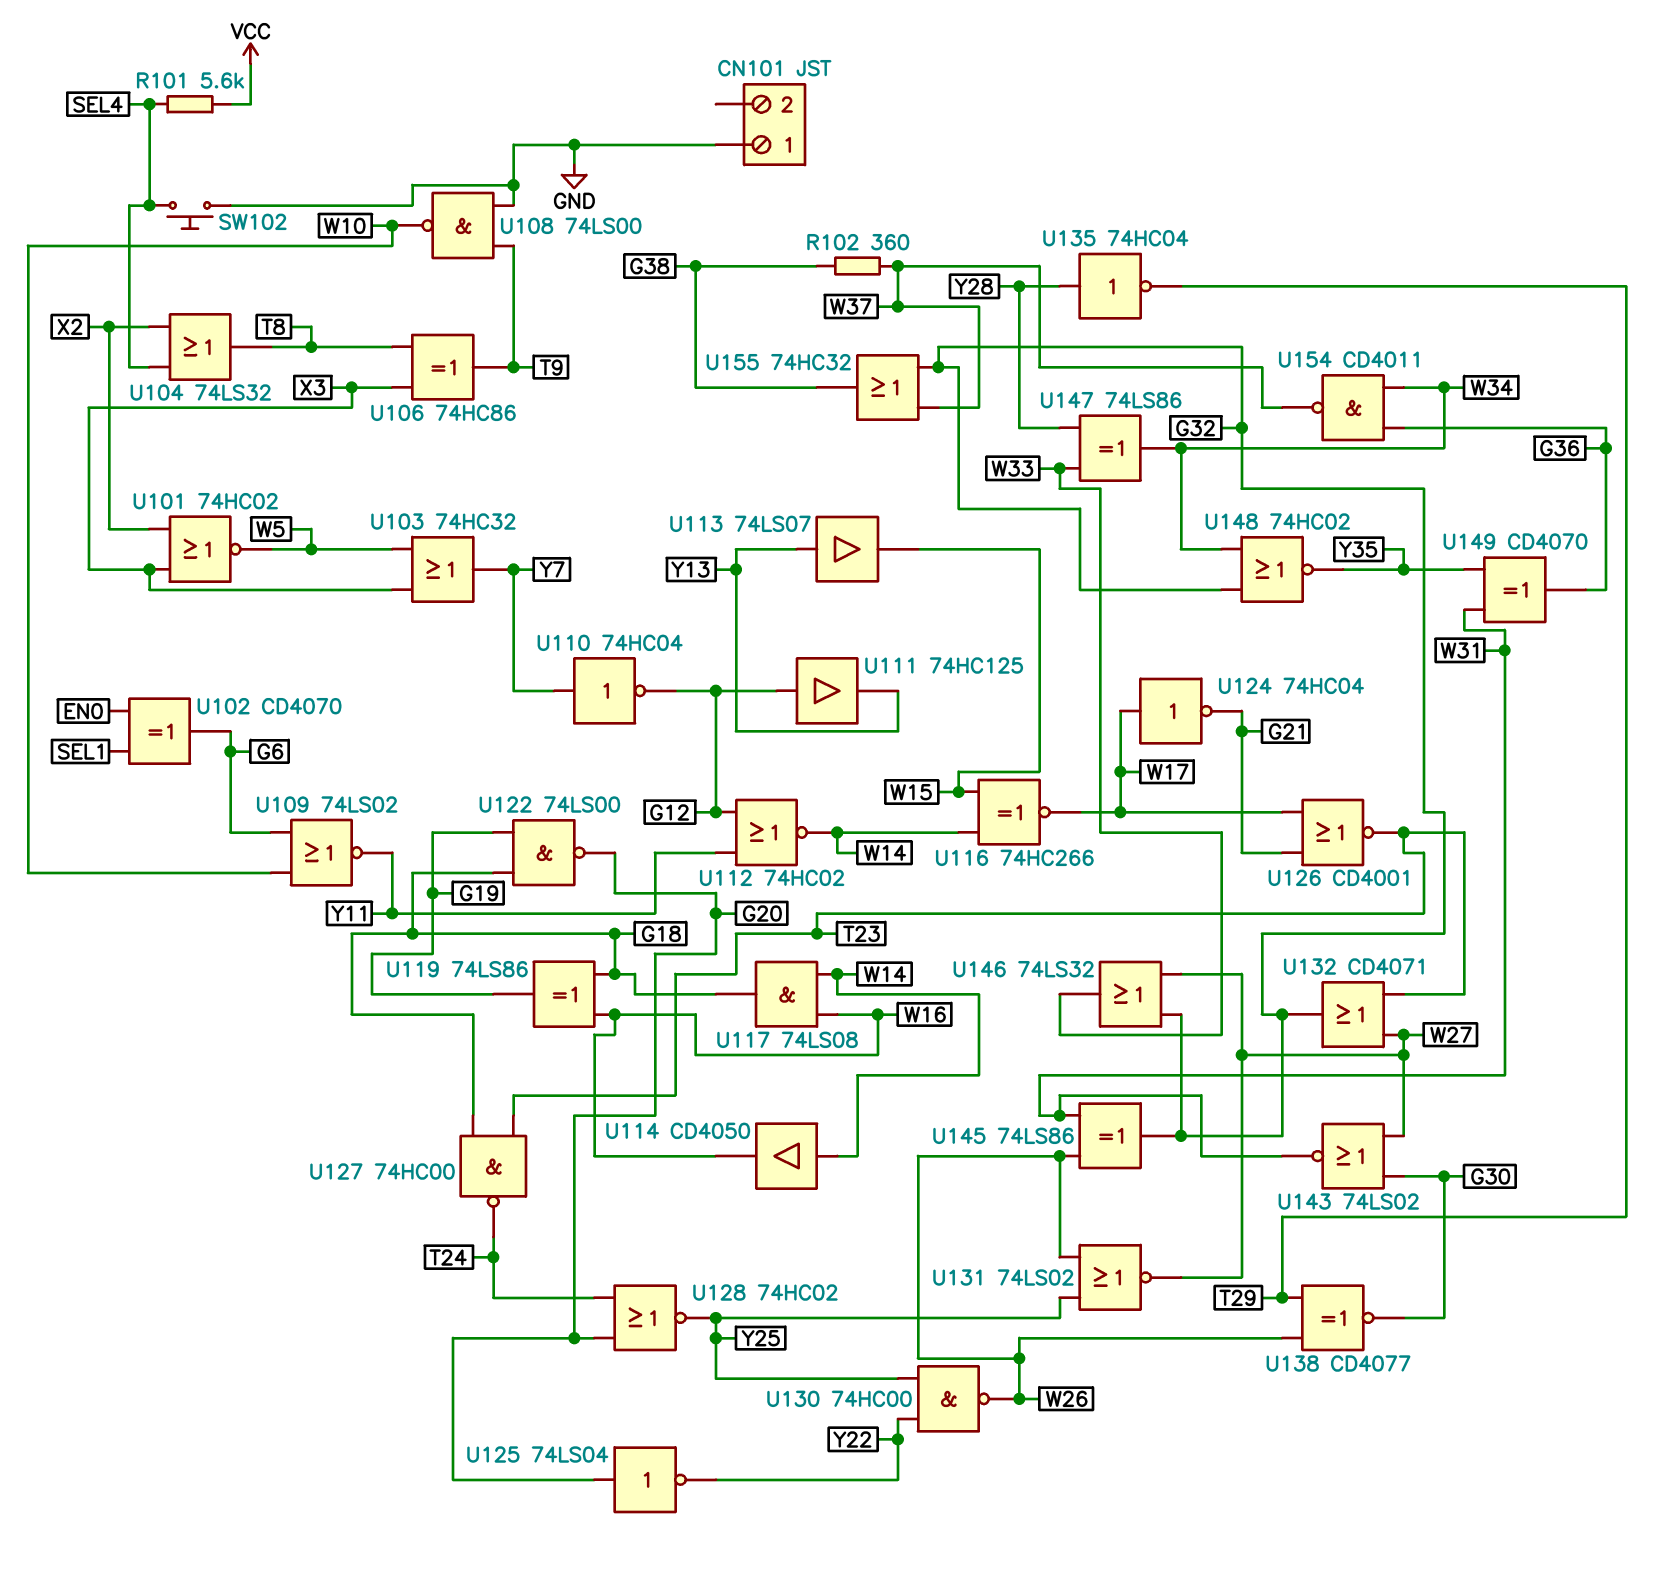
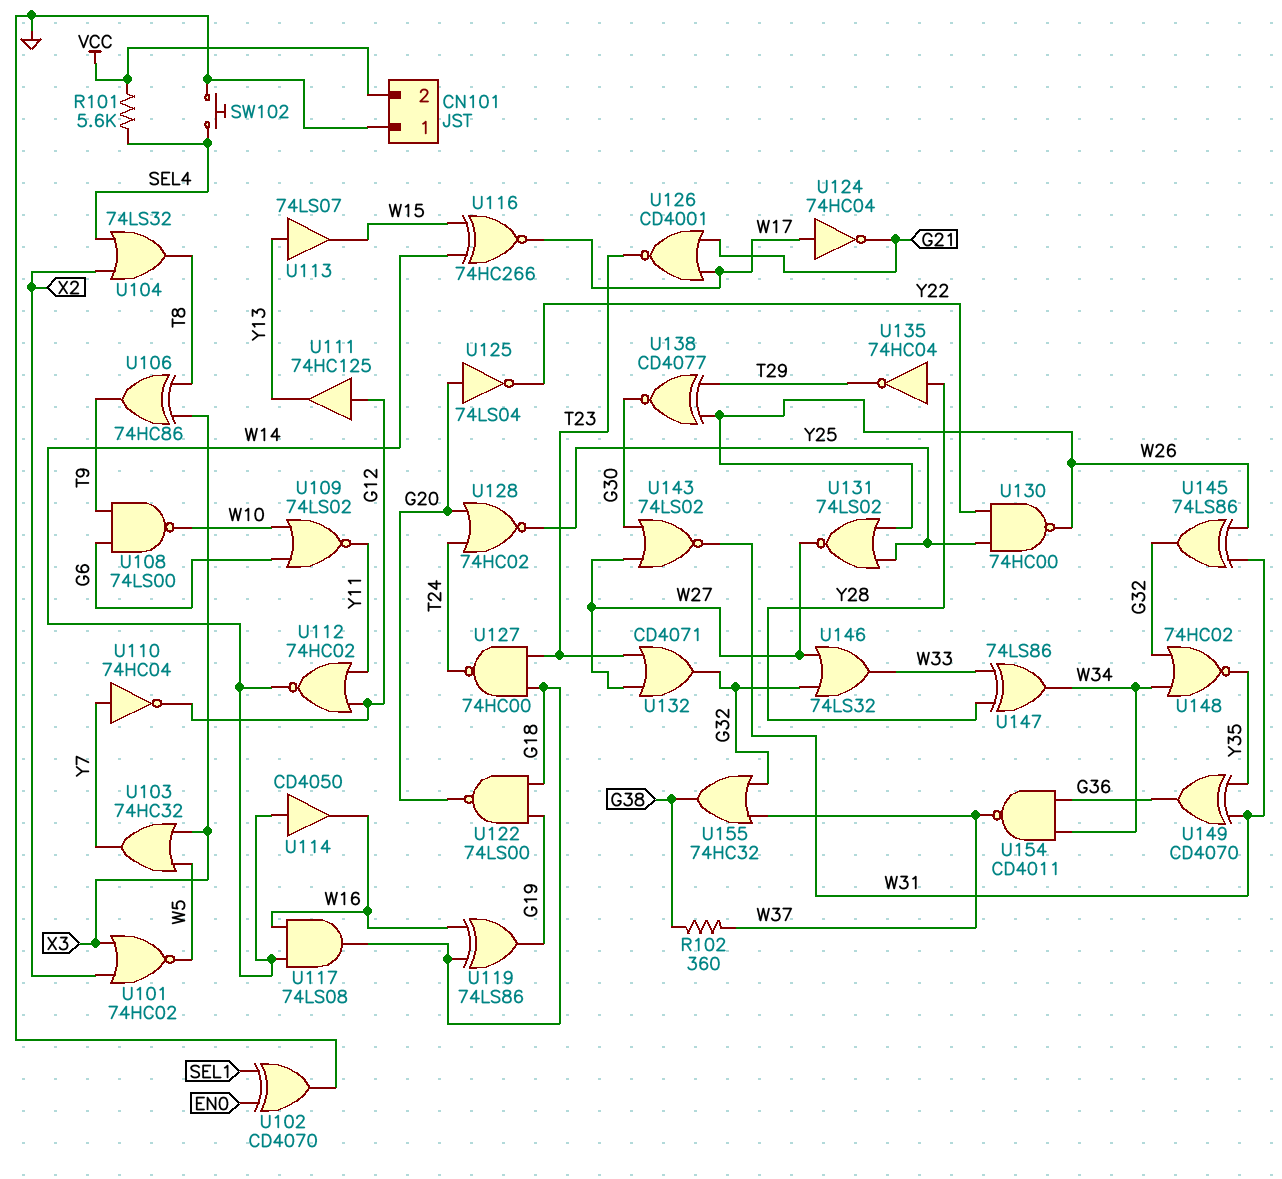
CN101 pin 2: none -> VCC
U102: XOR CD4070 (in EN0, in SEL1, out G6) -> XOR CD4070 (in EN0, in SEL1, out GND)
U108: NAND 74LS00 (in GND, in T9, out W10) -> NAND 74LS00 (in G6, in T9, out W10)

